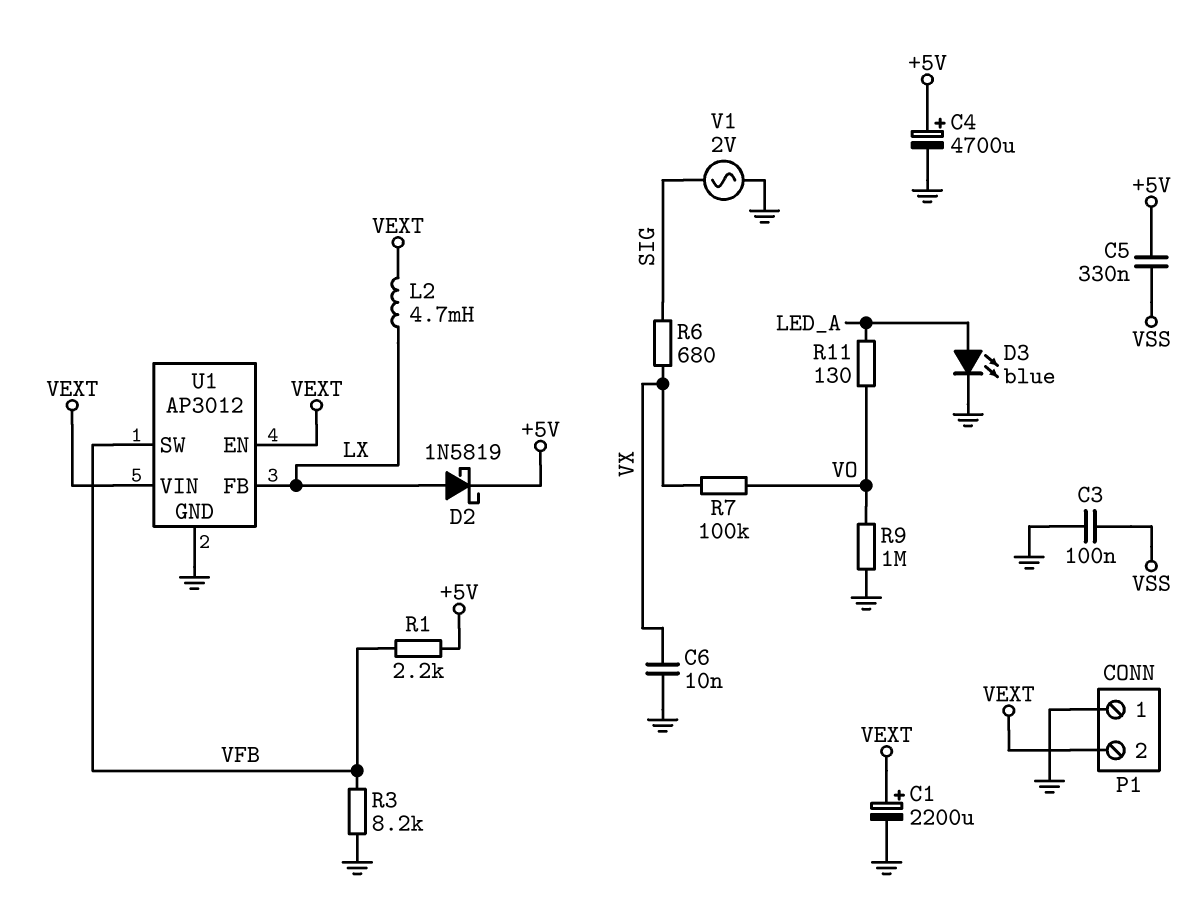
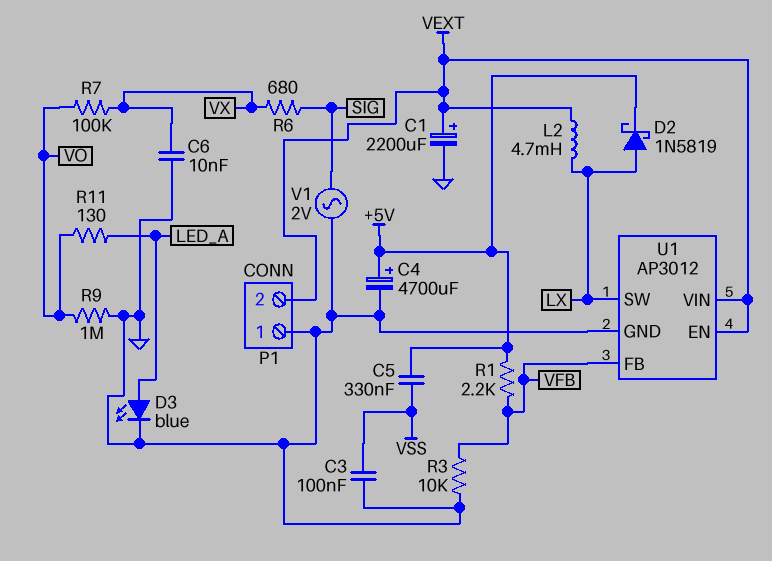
R3: 8.2k (GND, VFB) -> 10k (GND, VFB)
U1 pin FB: LX -> VFB
U1 pin SW: VFB -> LX

